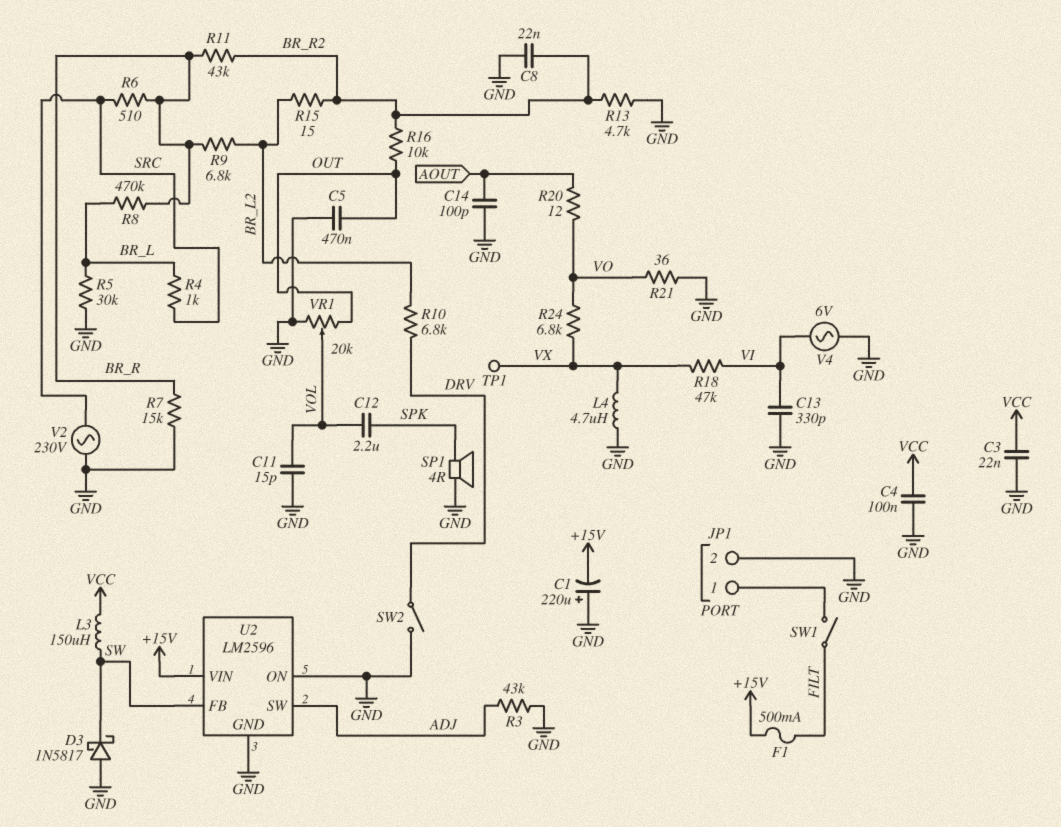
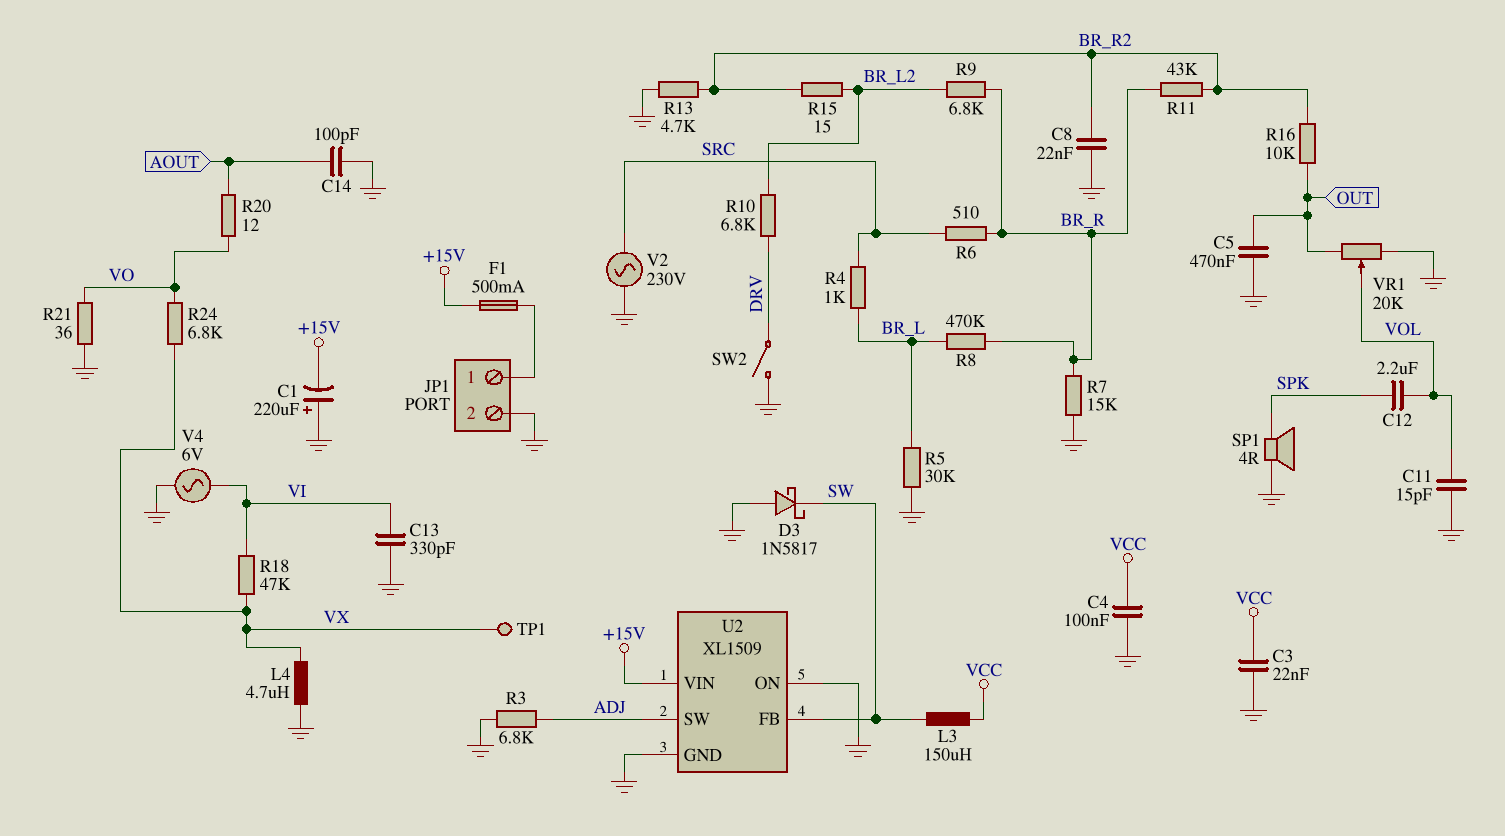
F1: 500mA (+15V, FILT) -> 500mA (+15V, JP1/1)
R3: 43k (ADJ, GND) -> 6.8k (ADJ, GND)
SW1: switch (FILT, JP1/1) -> none
U2: LM2596 -> XL1509

